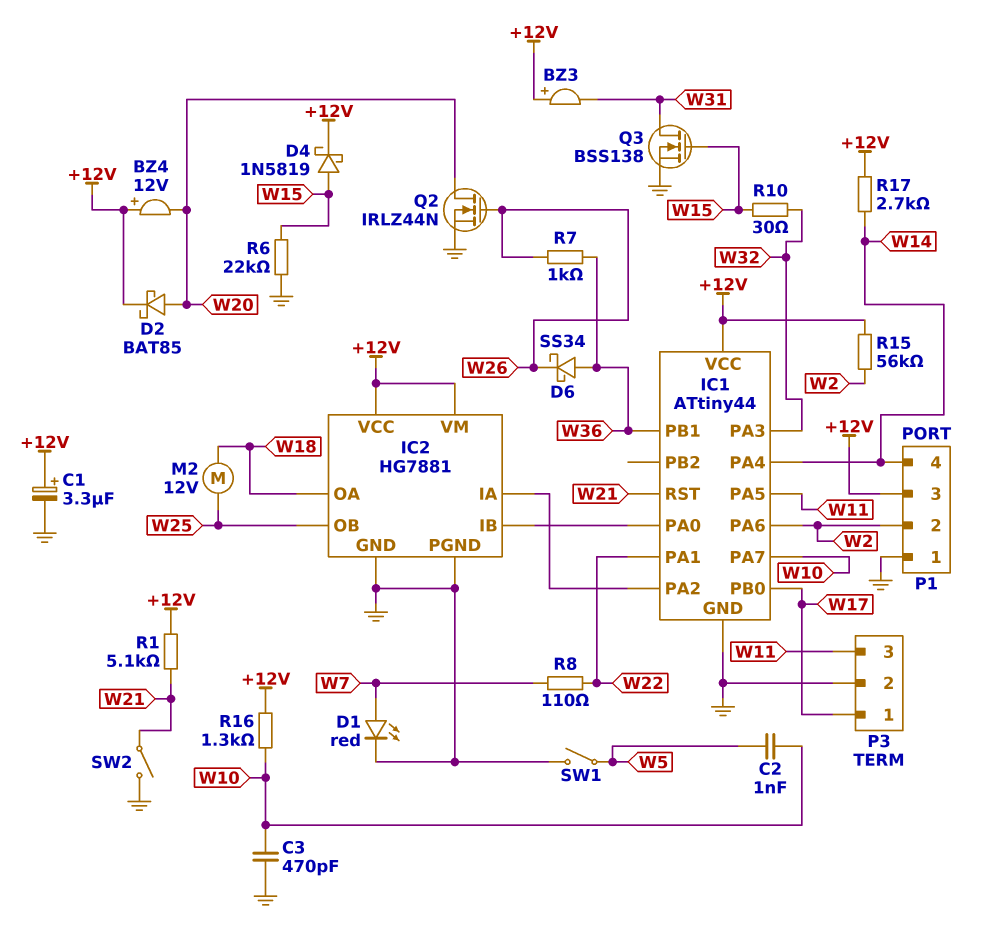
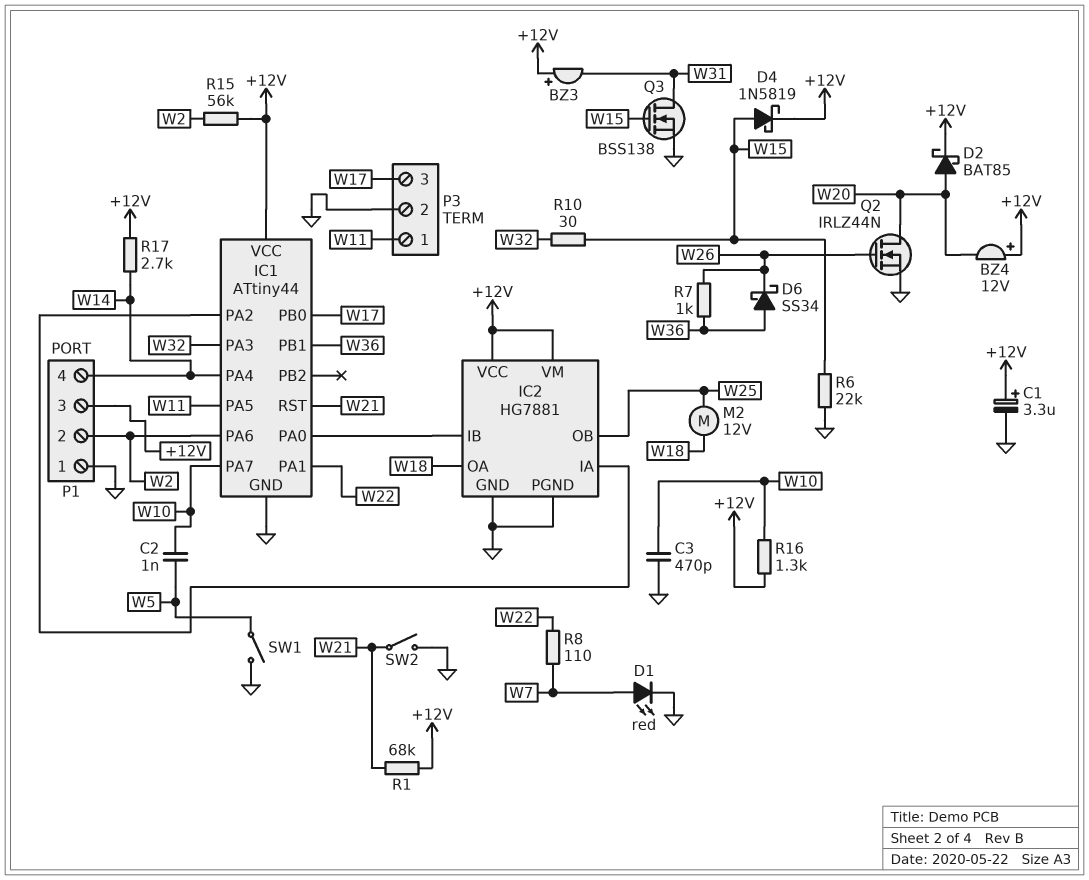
P3 pin 1: W17 -> W11
P3 pin 3: W11 -> W17
R1: 5.1k (+12V, W21) -> 68k (+12V, W21)

